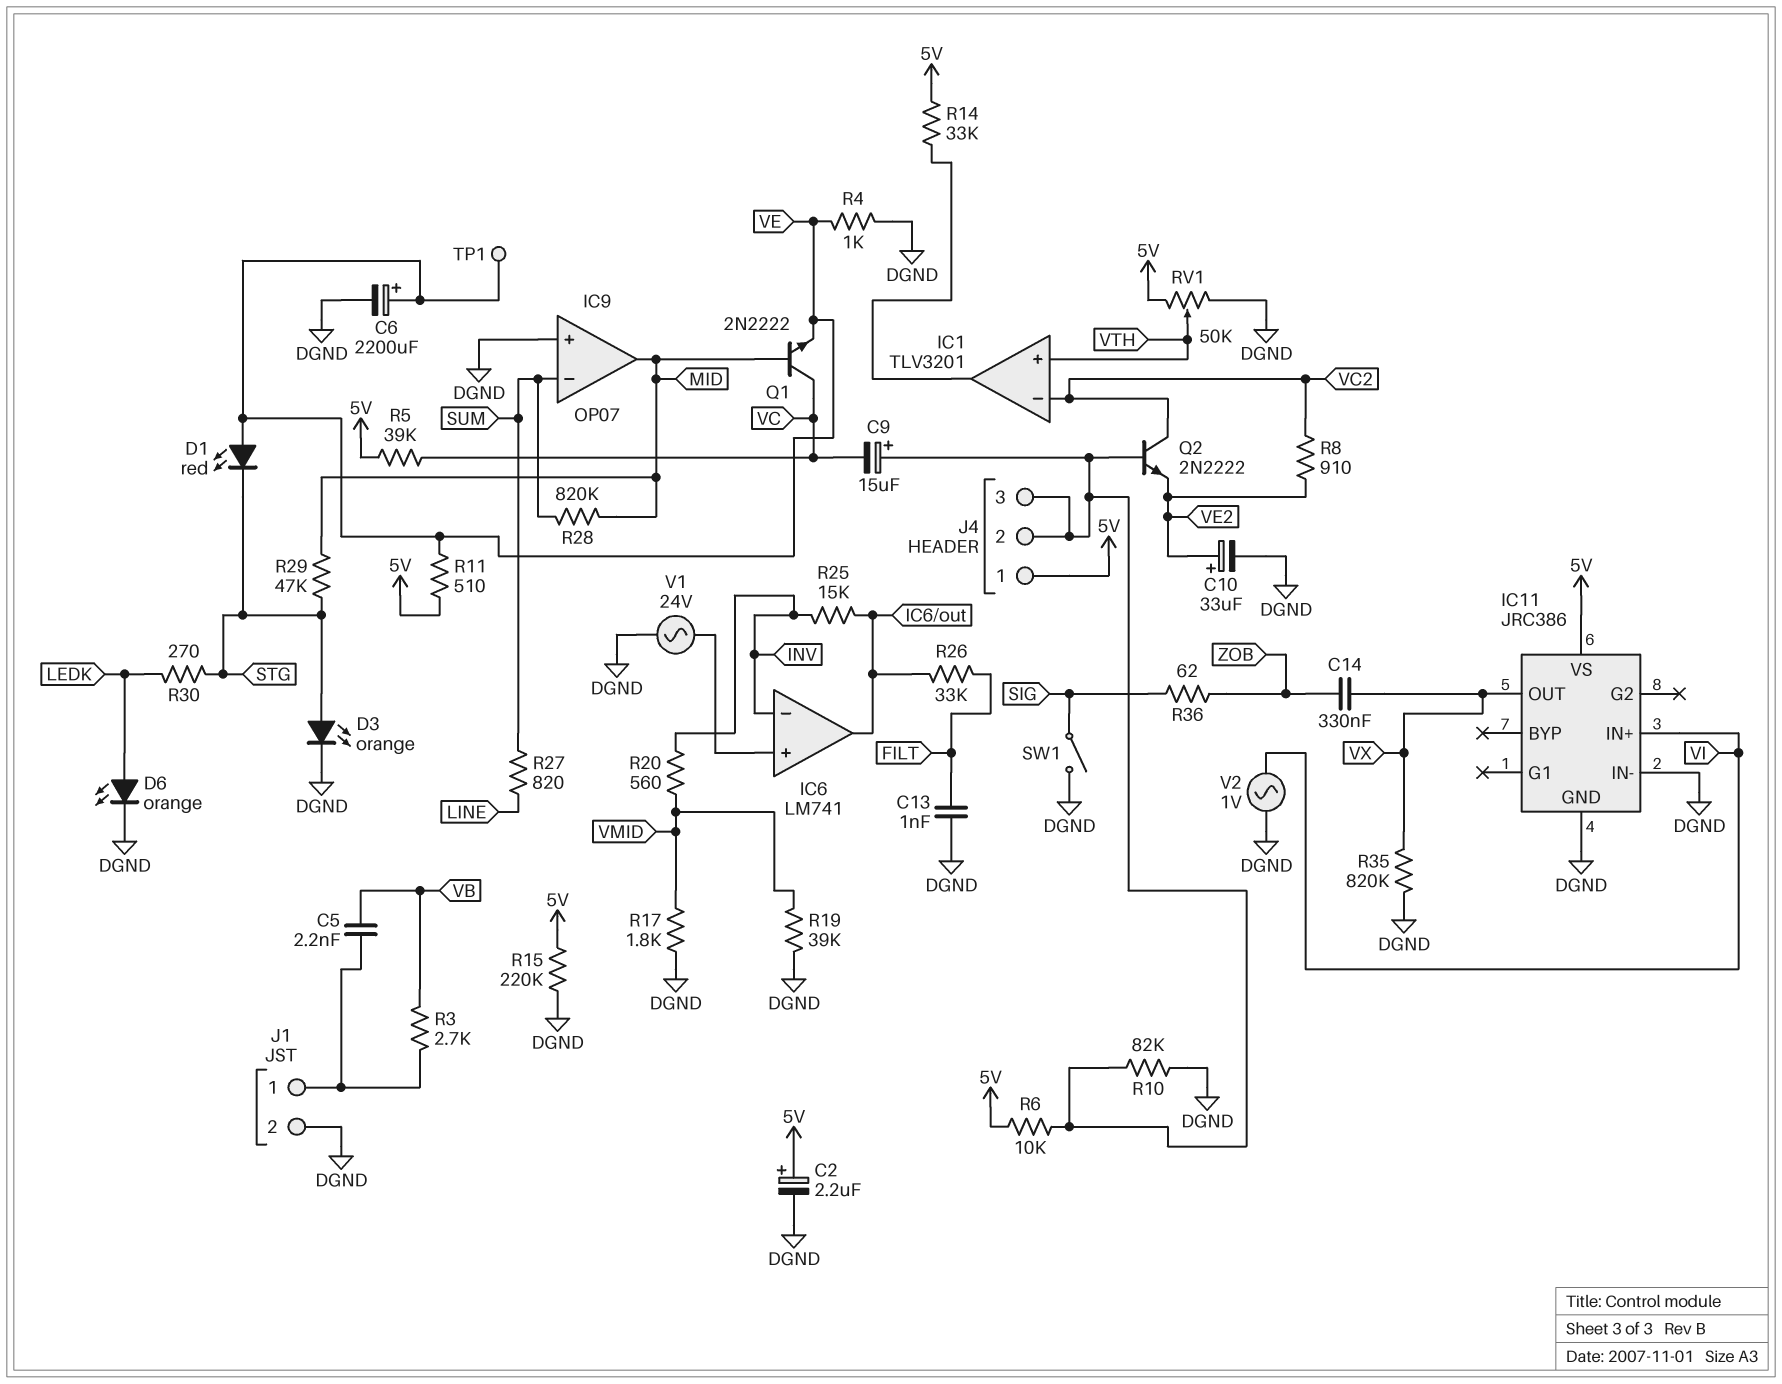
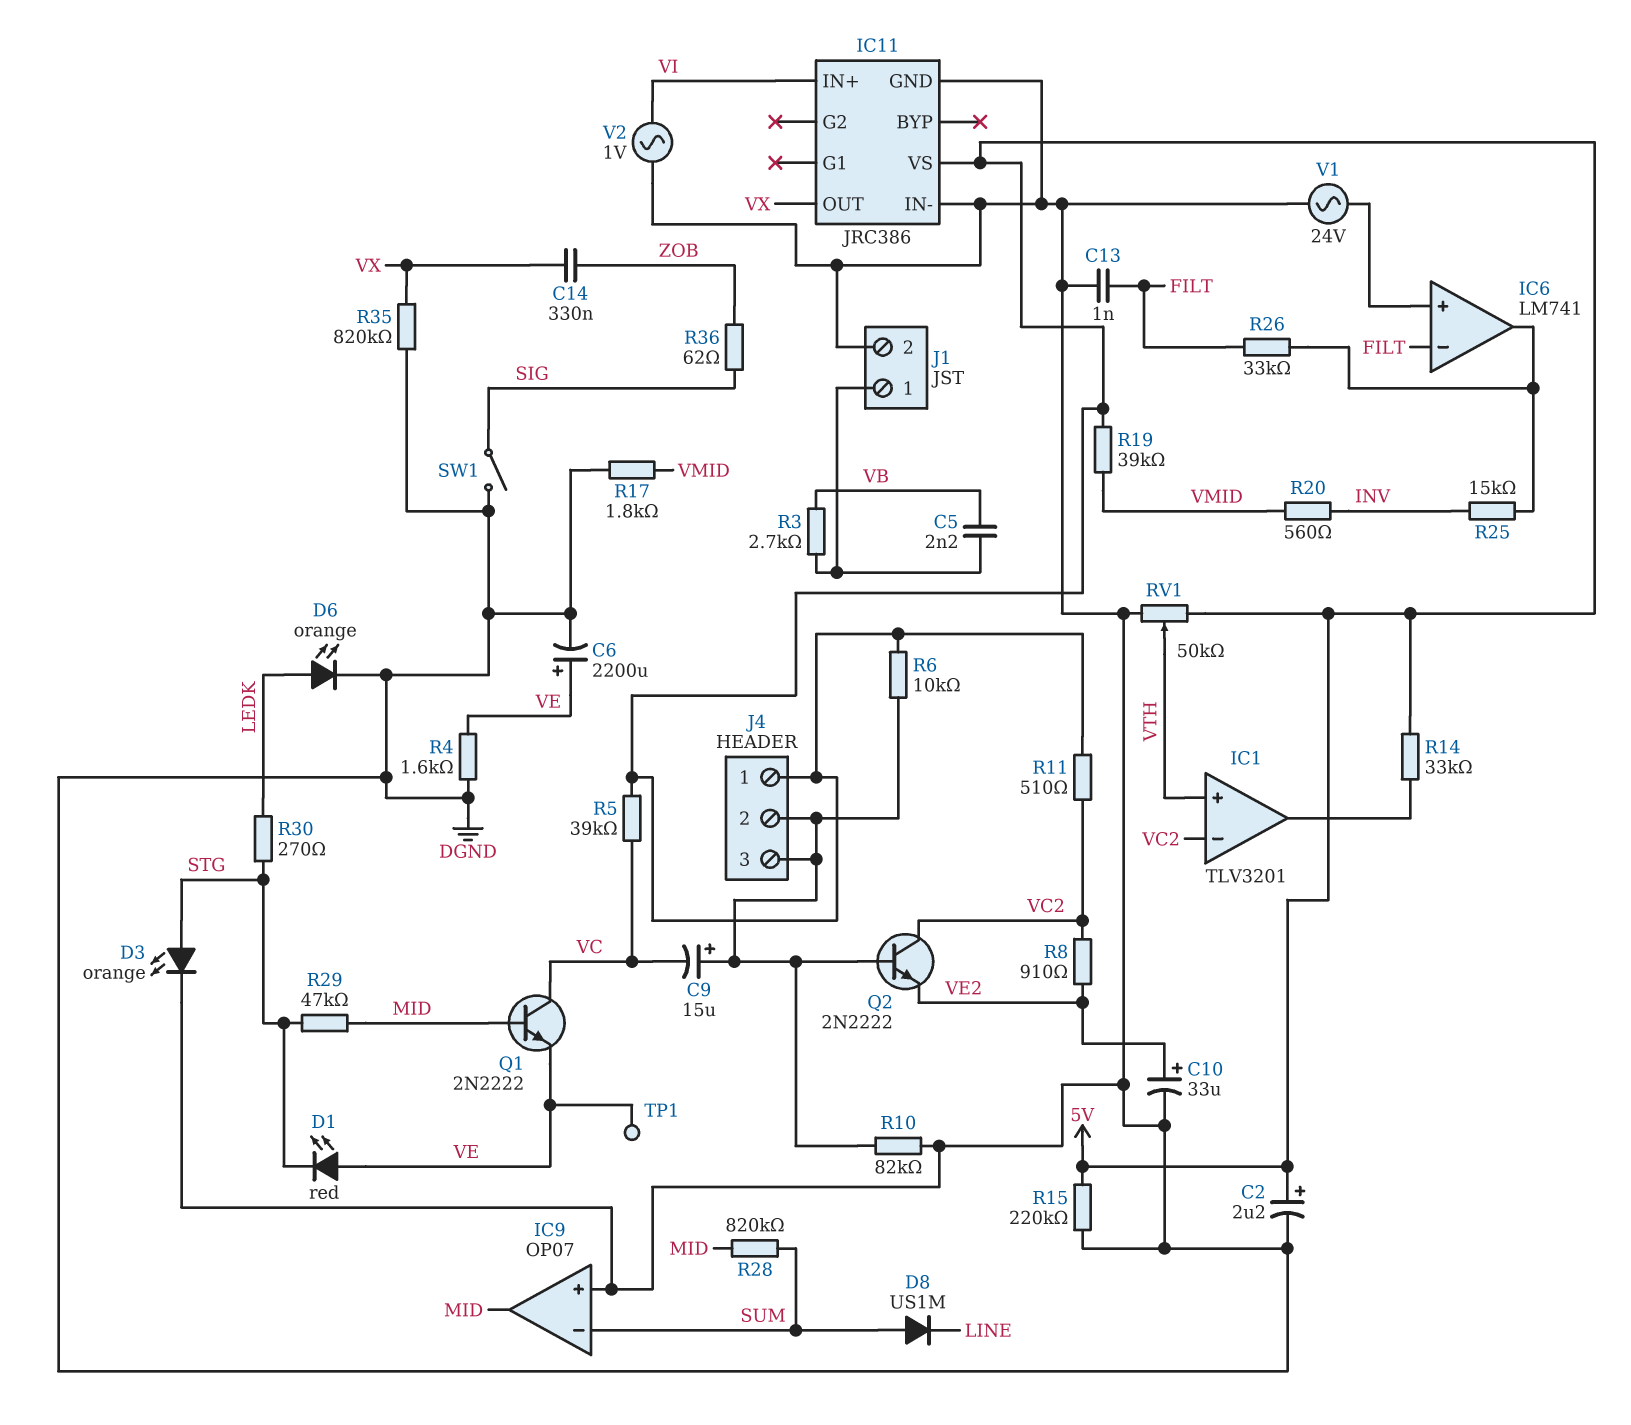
D8: none -> diode US1M (A SUM, K LINE)
IC6 pin in-: INV -> FILT
R4: 1k (DGND, VE) -> 1.6k (DGND, VE)
R11: 510 (5V, VE) -> 510 (5V, VC2)
R19: 39k (DGND, VMID) -> 39k (5V, VMID)
R27: 820 (LINE, SUM) -> none

